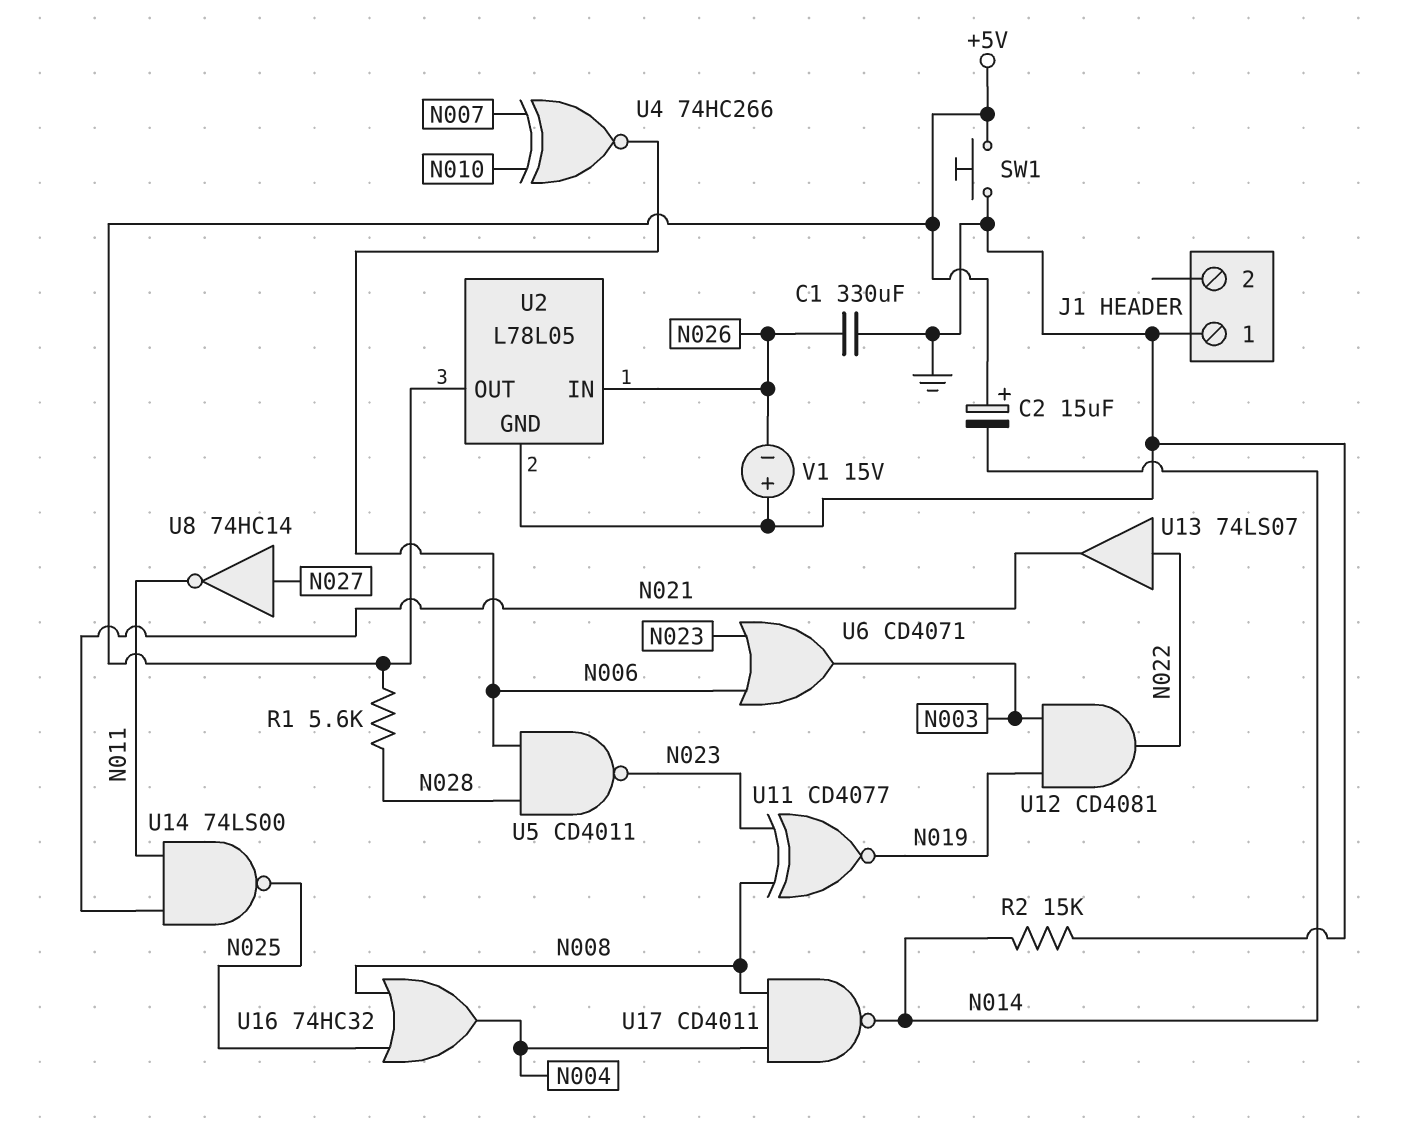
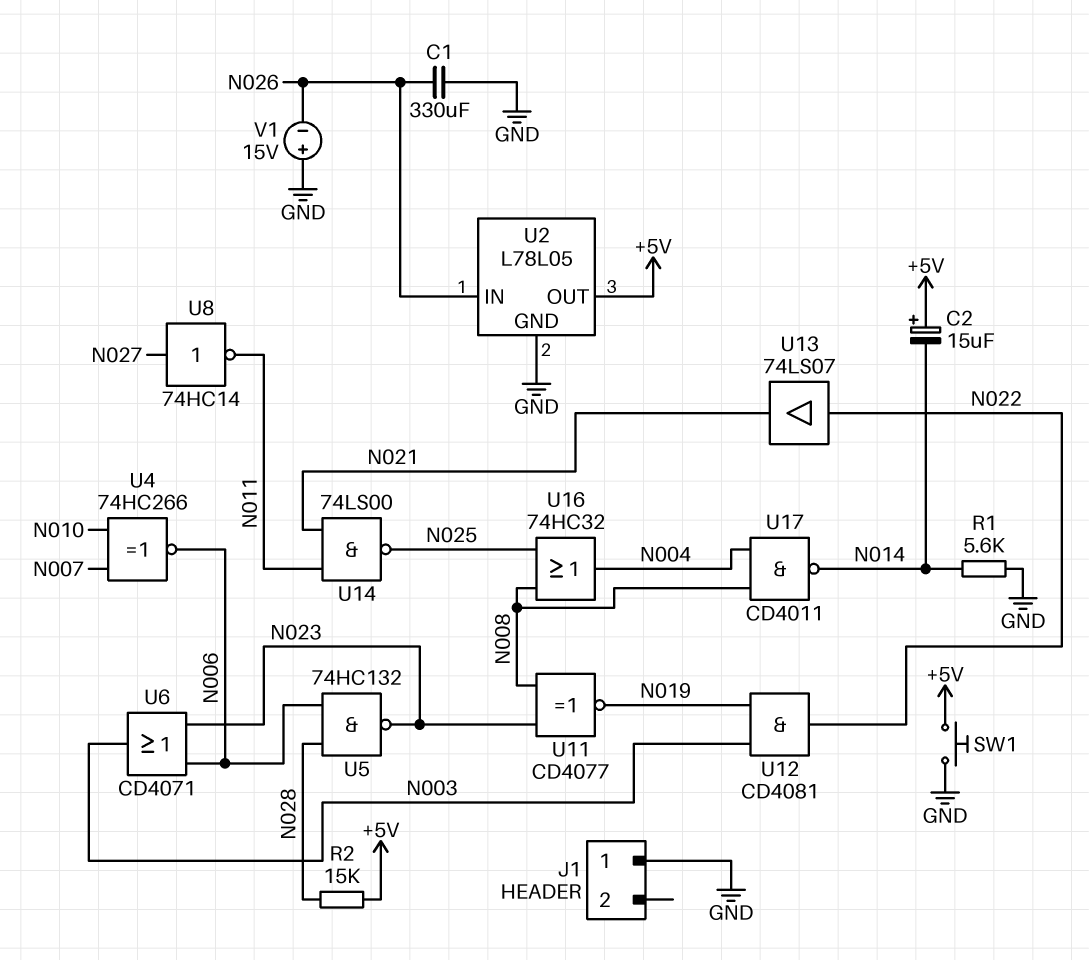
R1: 5.6k (+5V, N028) -> 5.6k (GND, N014)
R2: 15k (GND, N014) -> 15k (+5V, N028)
U5: NAND CD4011 (in N006, in N028, out N023) -> NAND 74HC132 (in N006, in N028, out N023)

